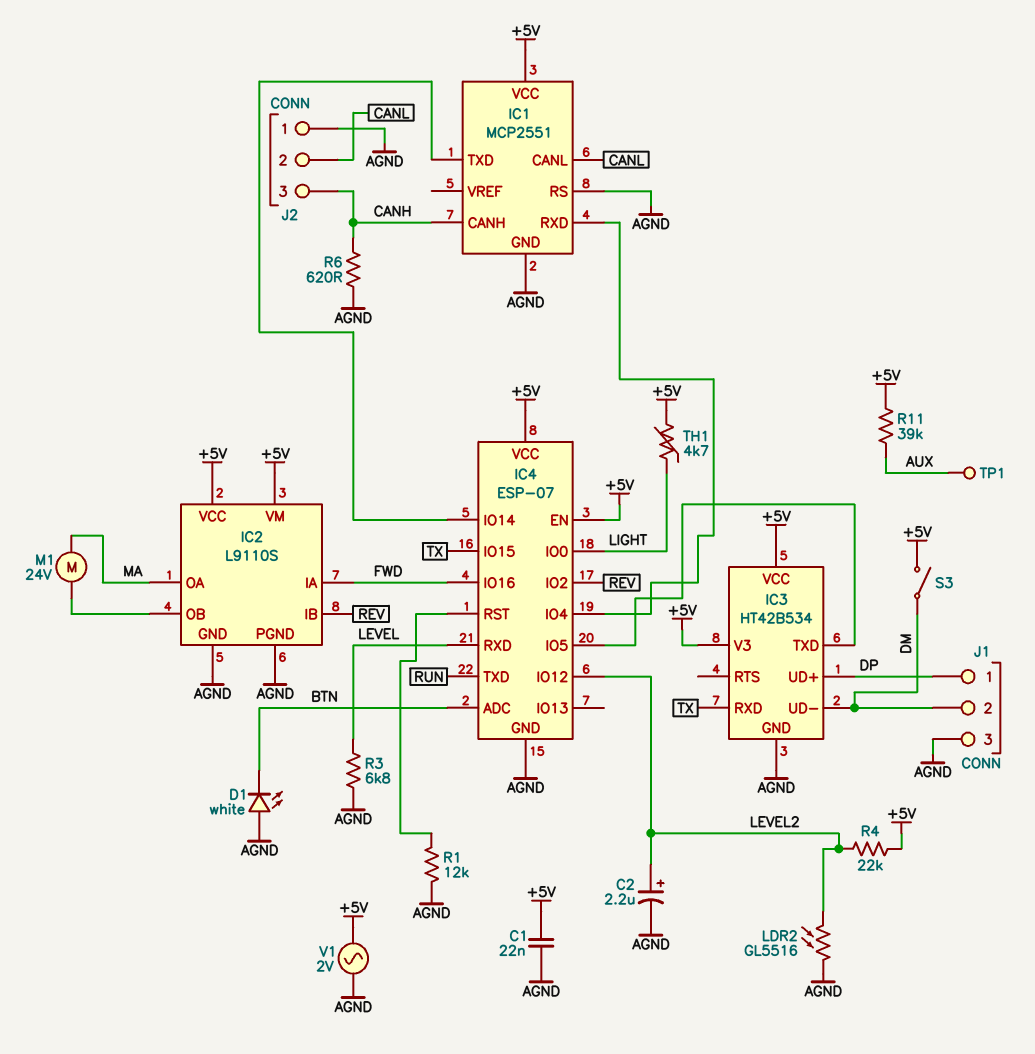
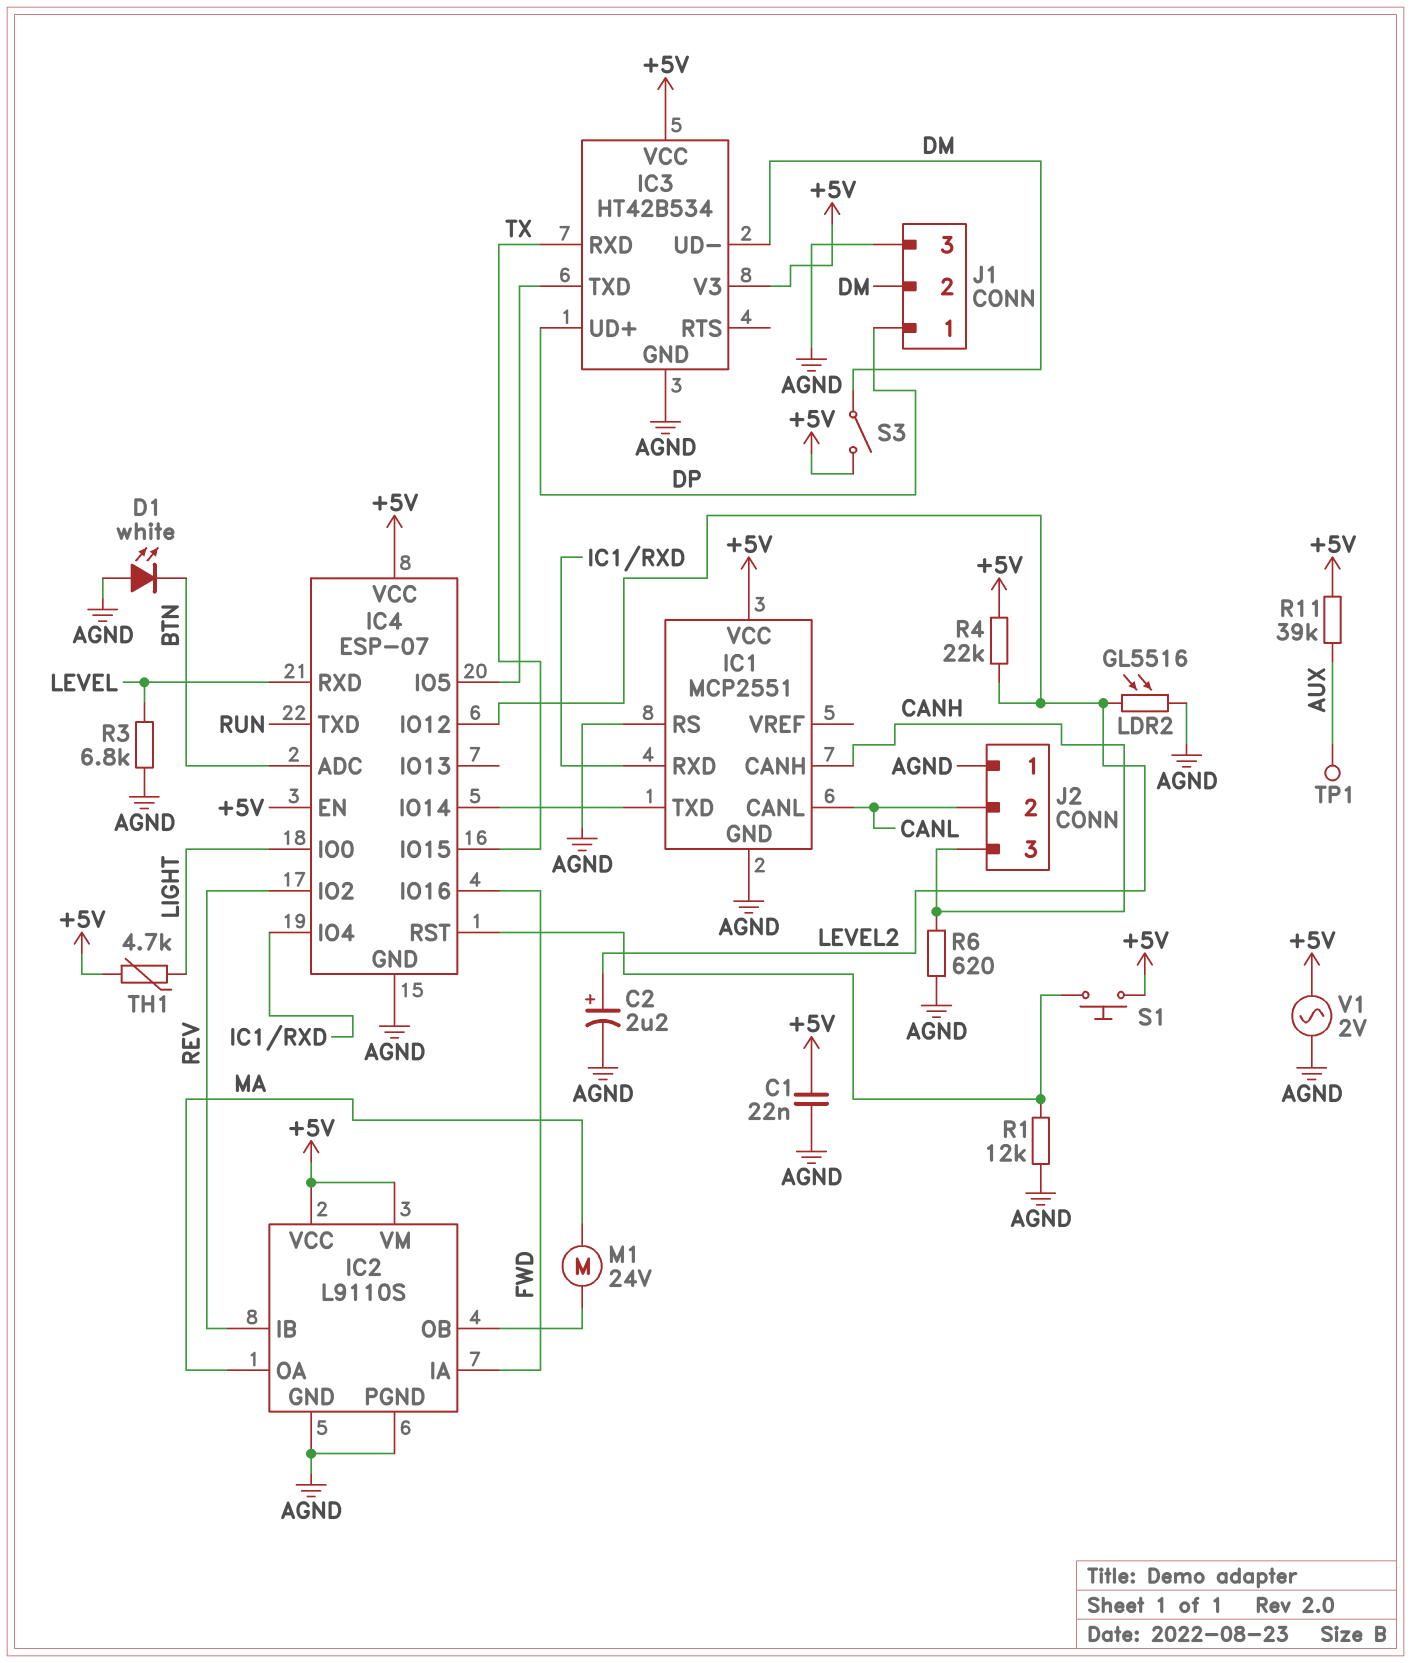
S1: none -> button (+5V, IC4/RST)

